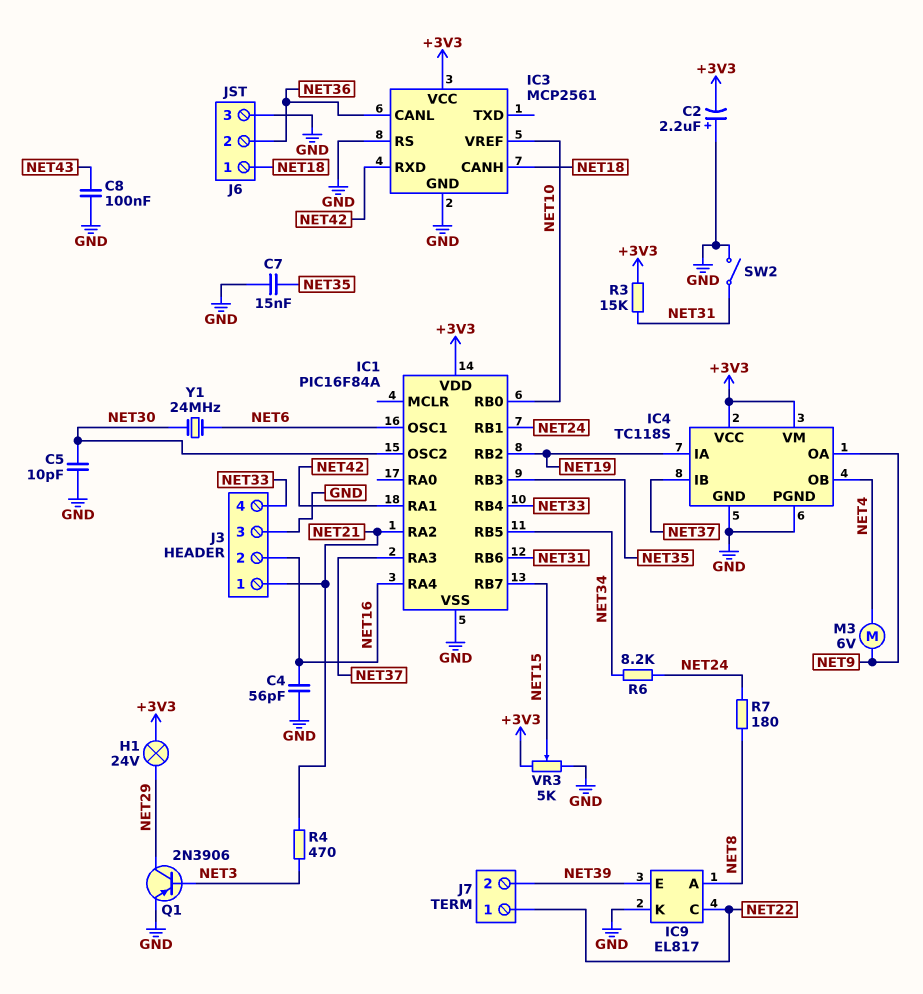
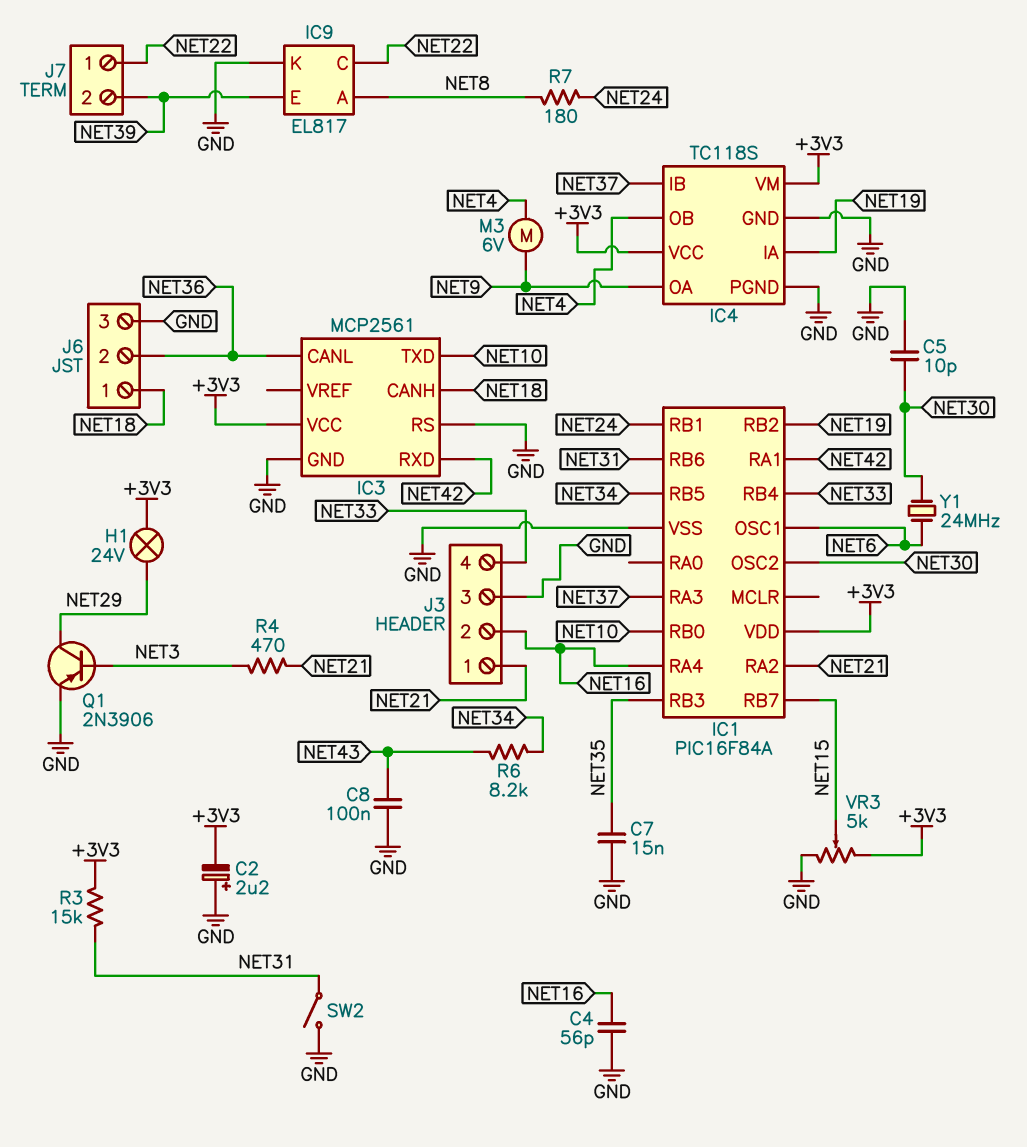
IC3 pin TXD: none -> NET10
IC3 pin VREF: NET10 -> none
R6: 8.2k (NET24, NET34) -> 8.2k (NET34, NET43)

